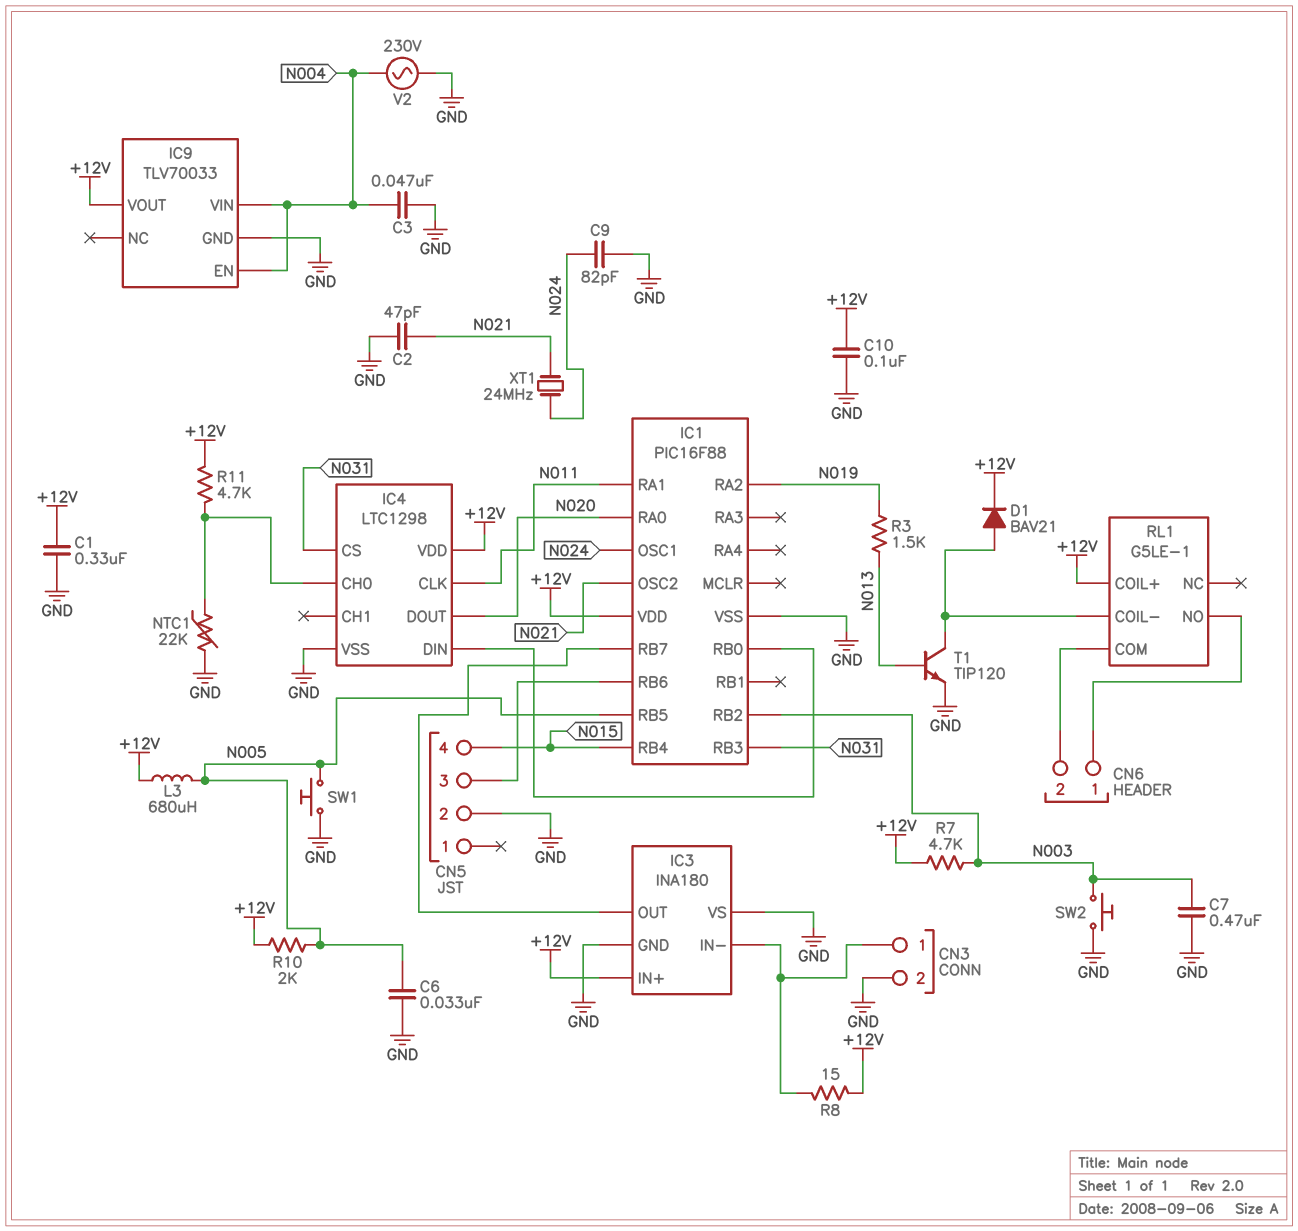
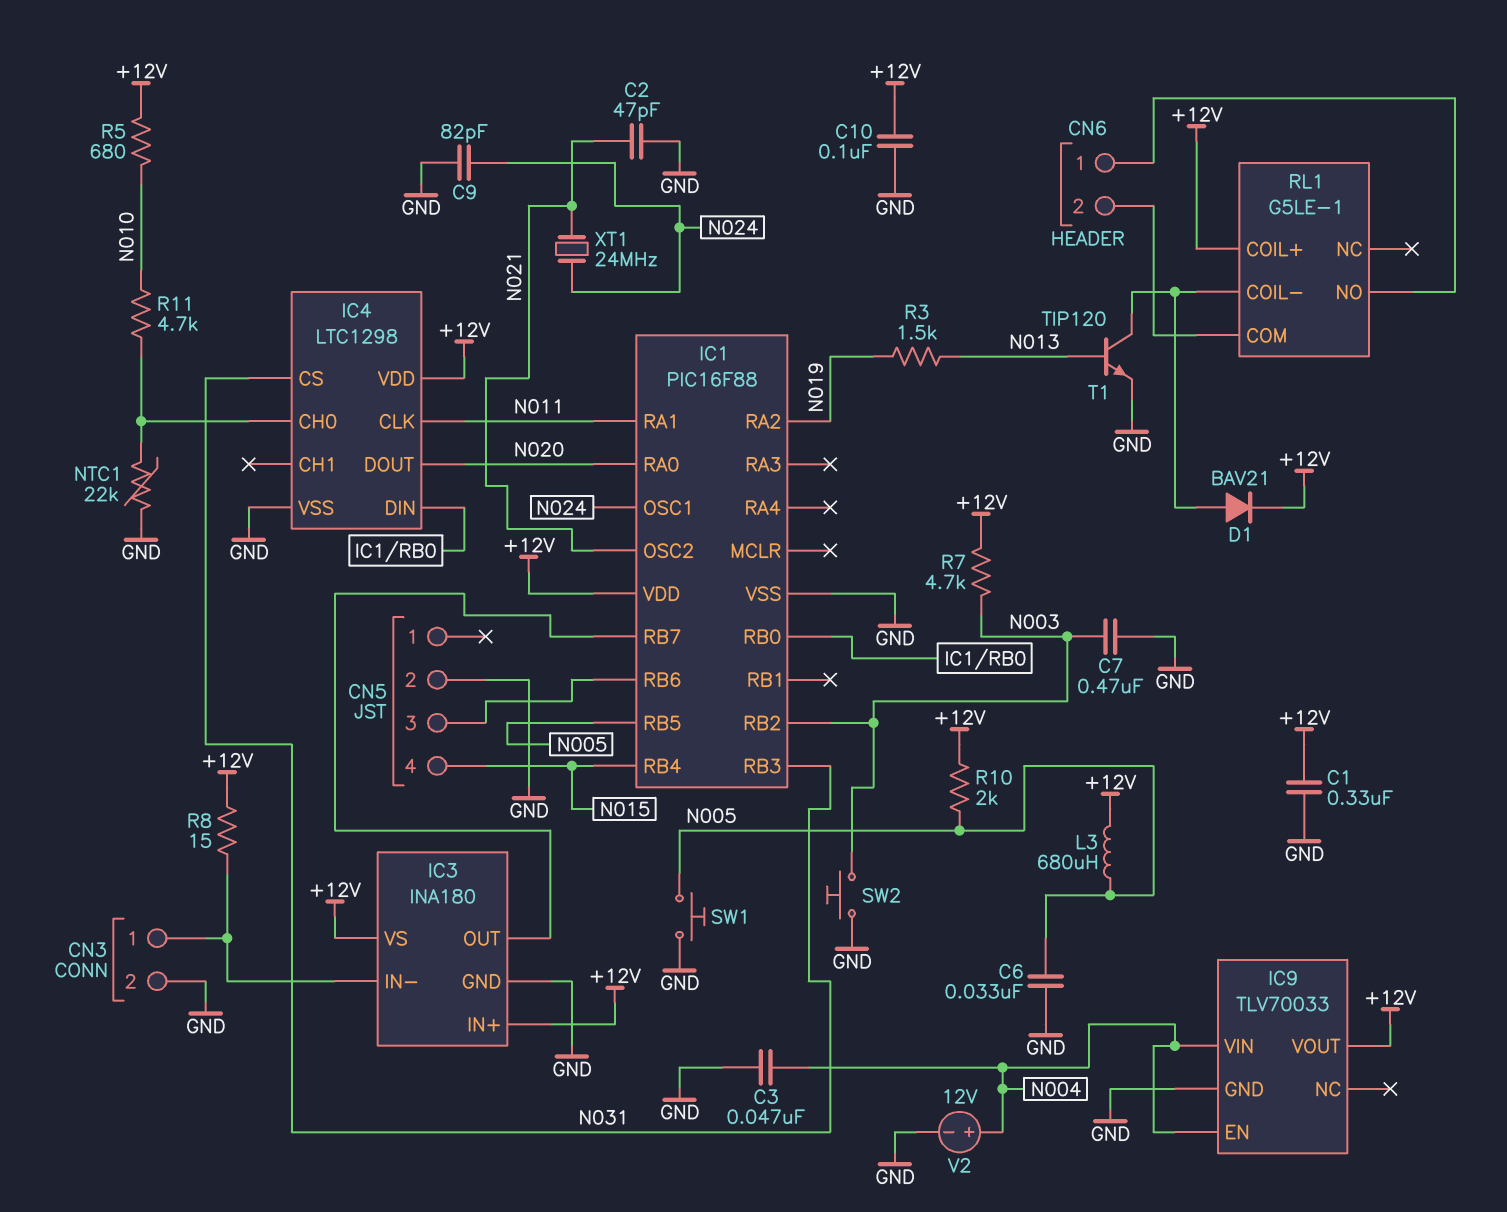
IC3 pin VS: GND -> +12V
R5: none -> 680 (+12V, N010)
R11: 4.7k (+12V, IC4/CH0) -> 4.7k (IC4/CH0, N010)
V2: AC 230V (GND, N004) -> 12V (plus N004, minus GND)

